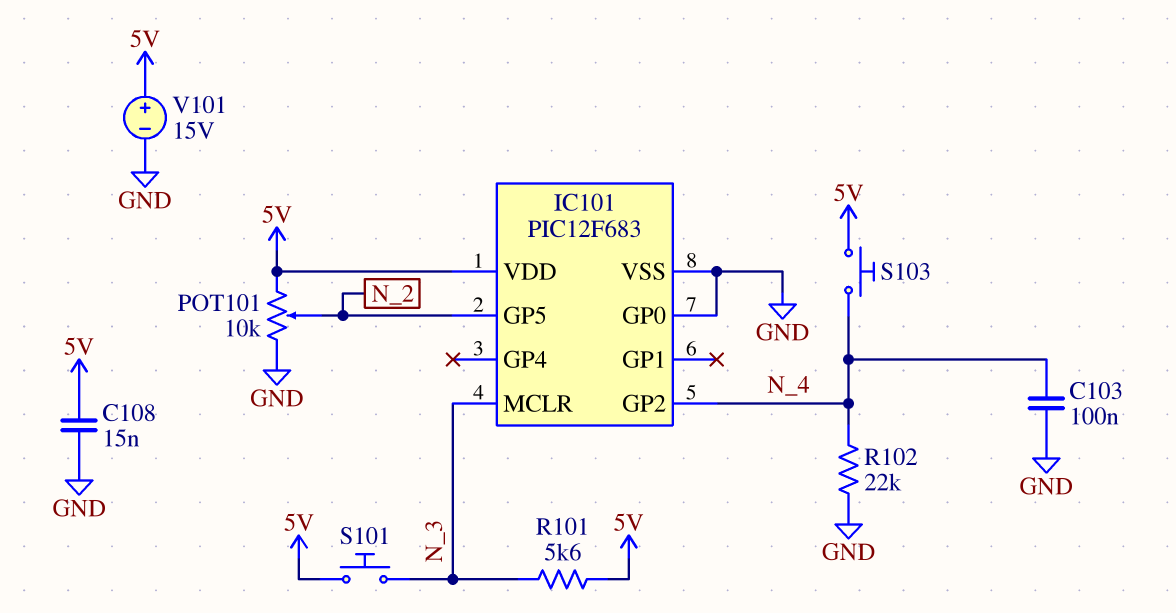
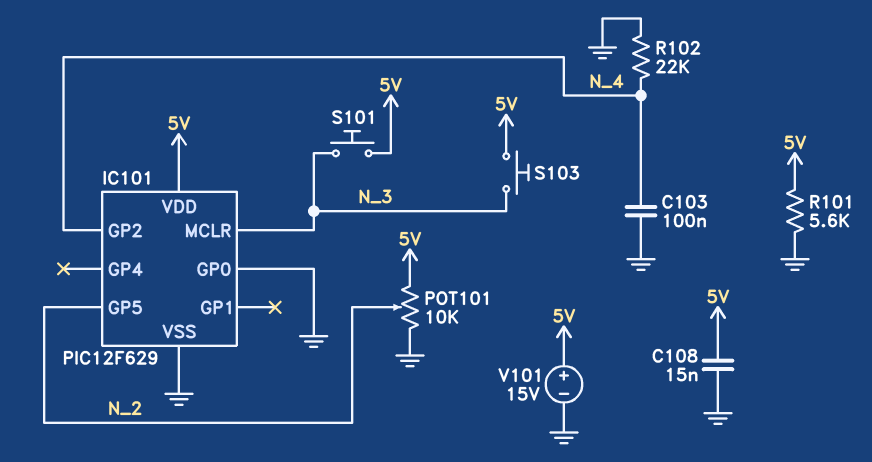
IC101: PIC12F683 -> PIC12F629
R101: 5.6k (5V, N_3) -> 5.6k (5V, GND)
S103: button (5V, N_4) -> button (5V, N_3)

